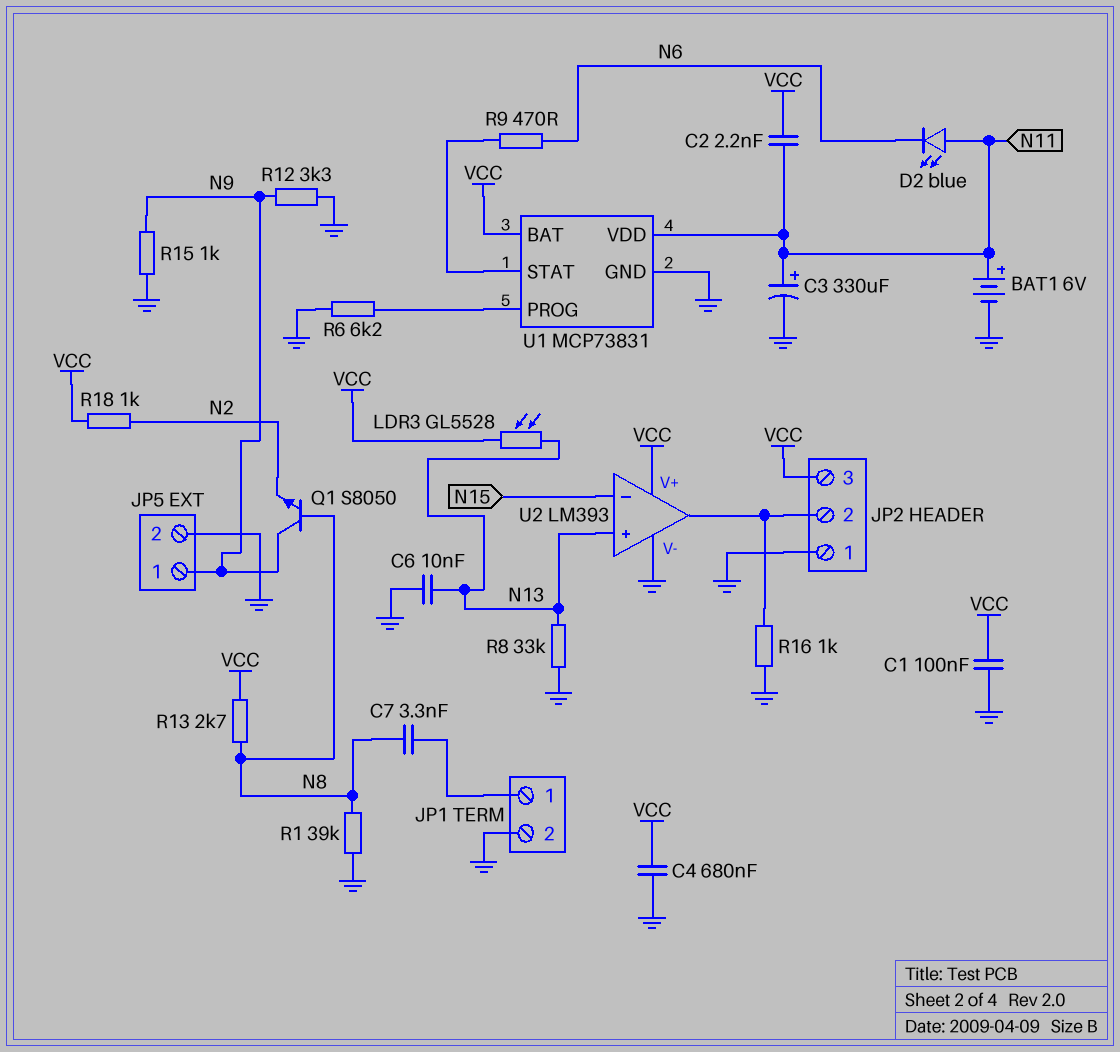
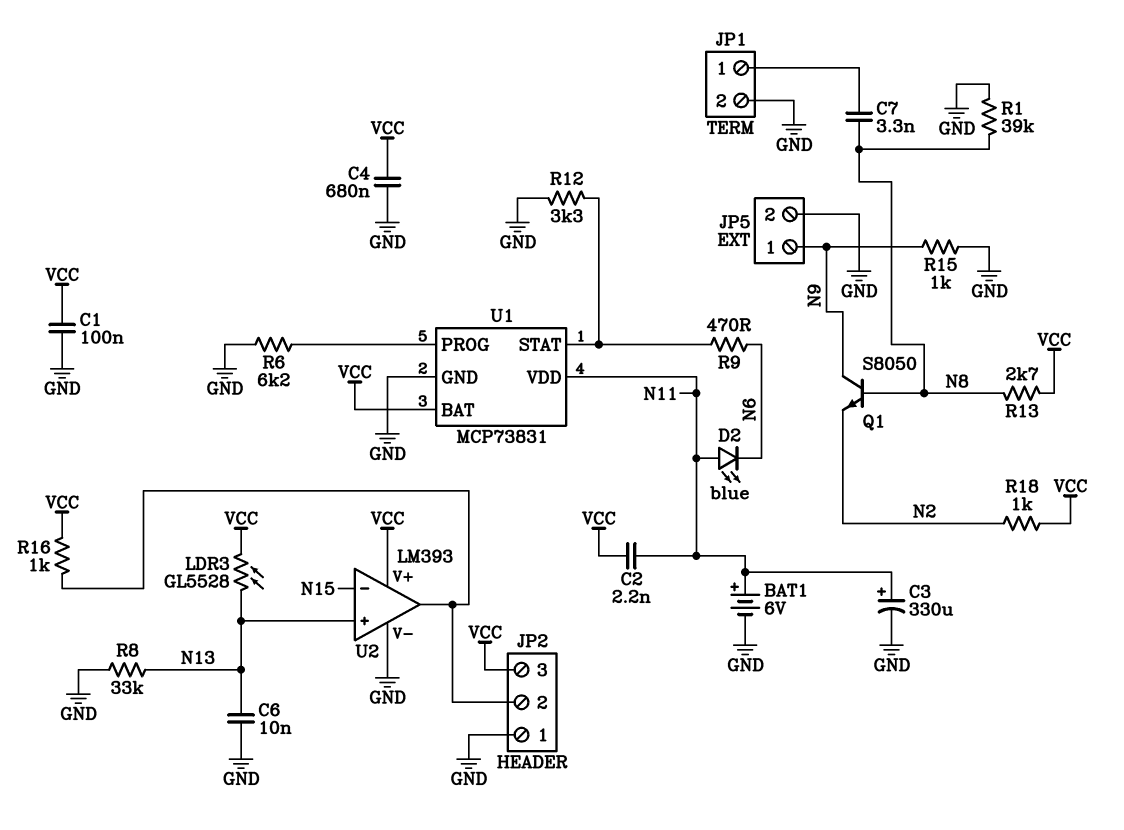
R12: 3.3k (GND, N9) -> 3.3k (GND, U1/STAT)
R16: 1k (GND, JP2/2) -> 1k (JP2/2, VCC)

